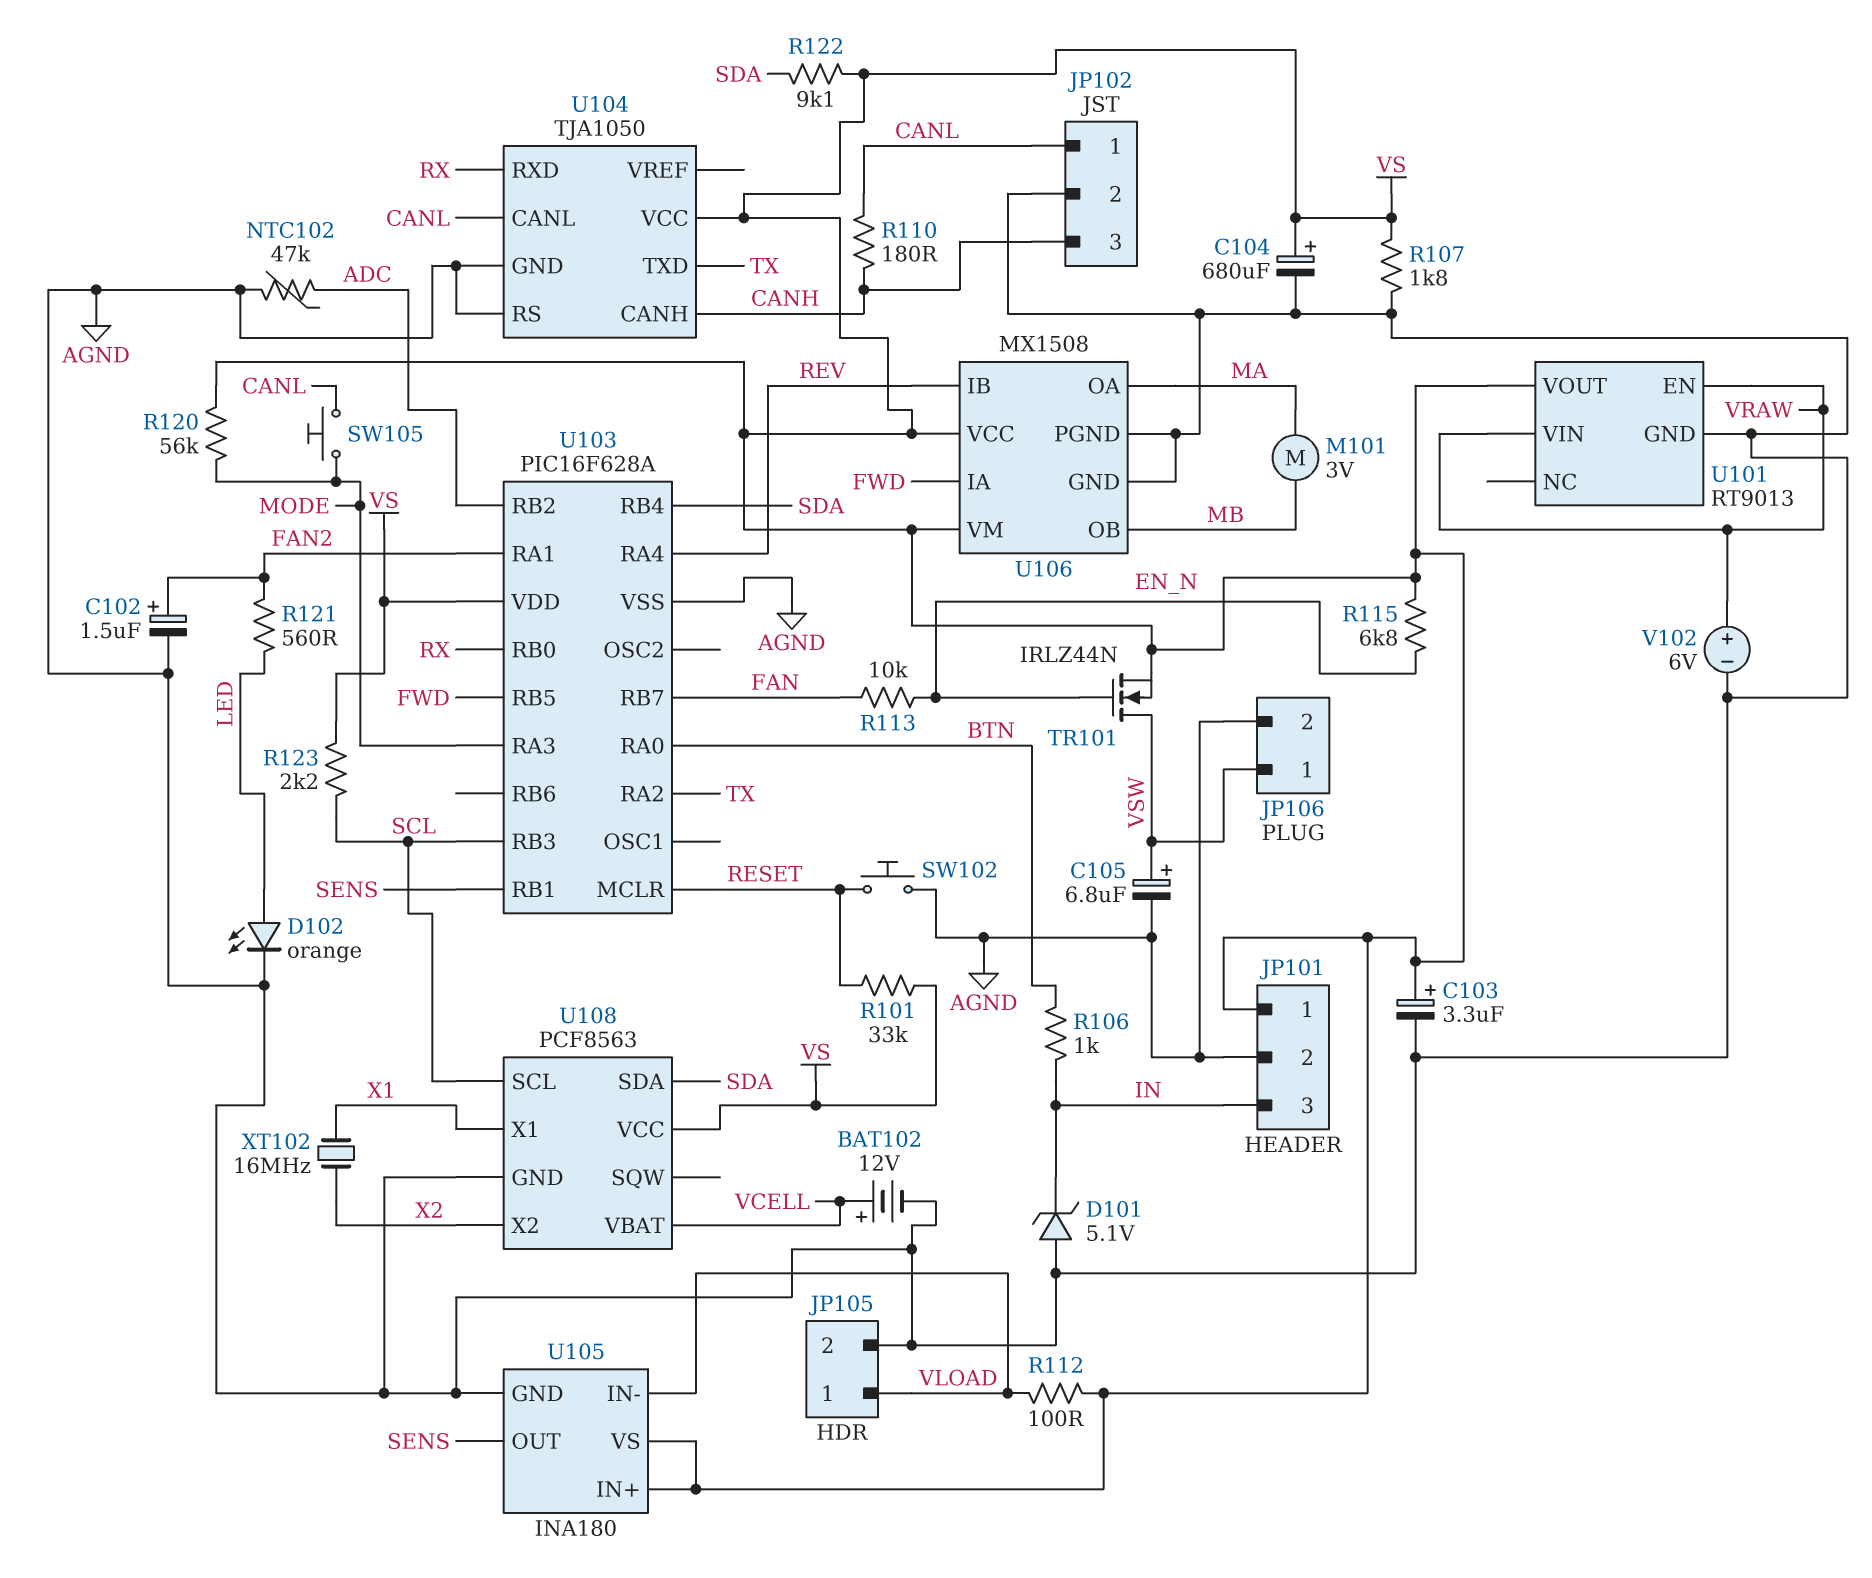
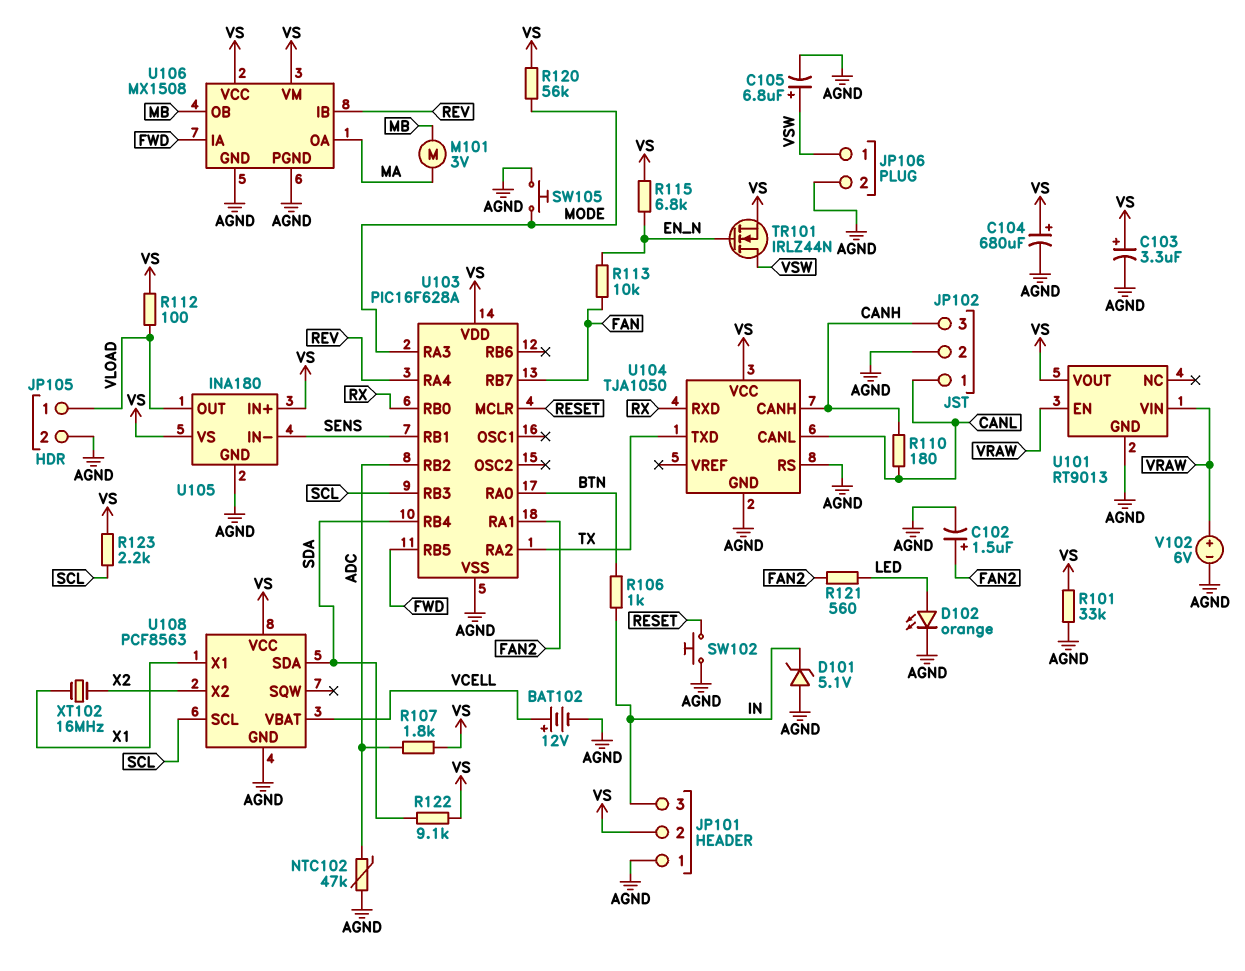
JP101 pin 1: VS -> AGND
JP101 pin 2: AGND -> VS
R101: 33k (RESET, VS) -> 33k (AGND, VS)
R107: 1.8k (AGND, VS) -> 1.8k (ADC, VS)
SW105: button (CANL, MODE) -> button (AGND, MODE)
U105 pin IN-: VLOAD -> SENS
U105 pin OUT: SENS -> VLOAD

